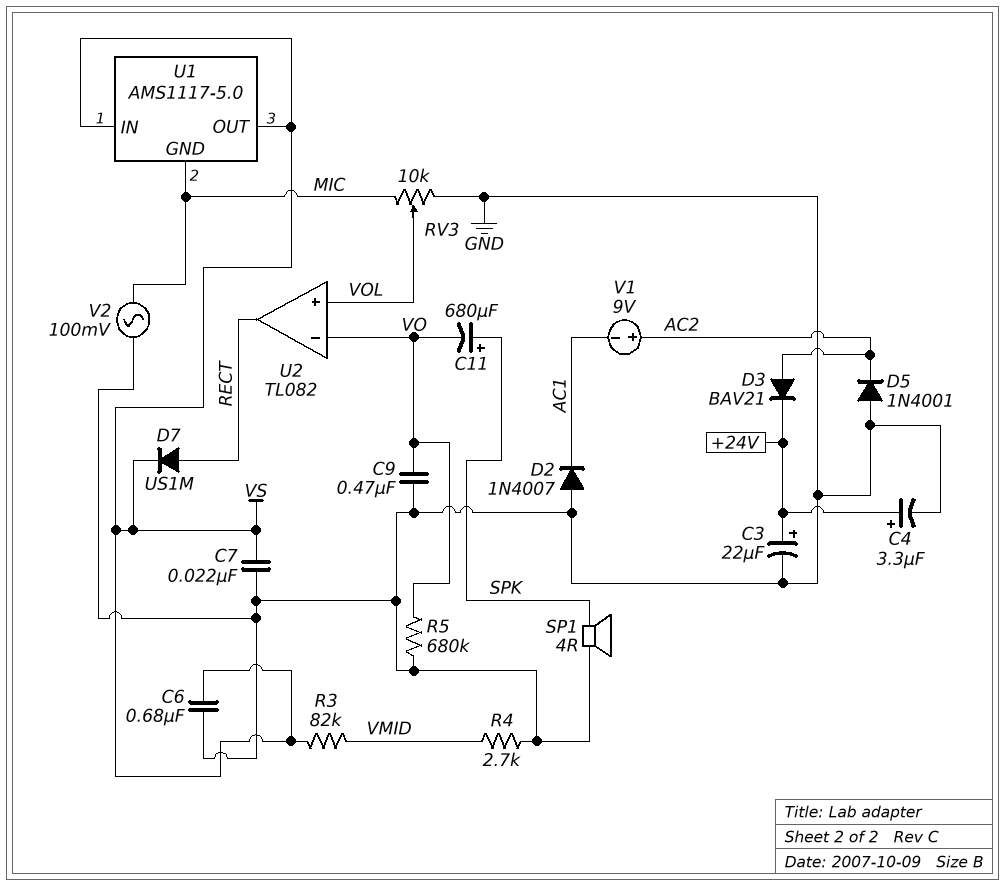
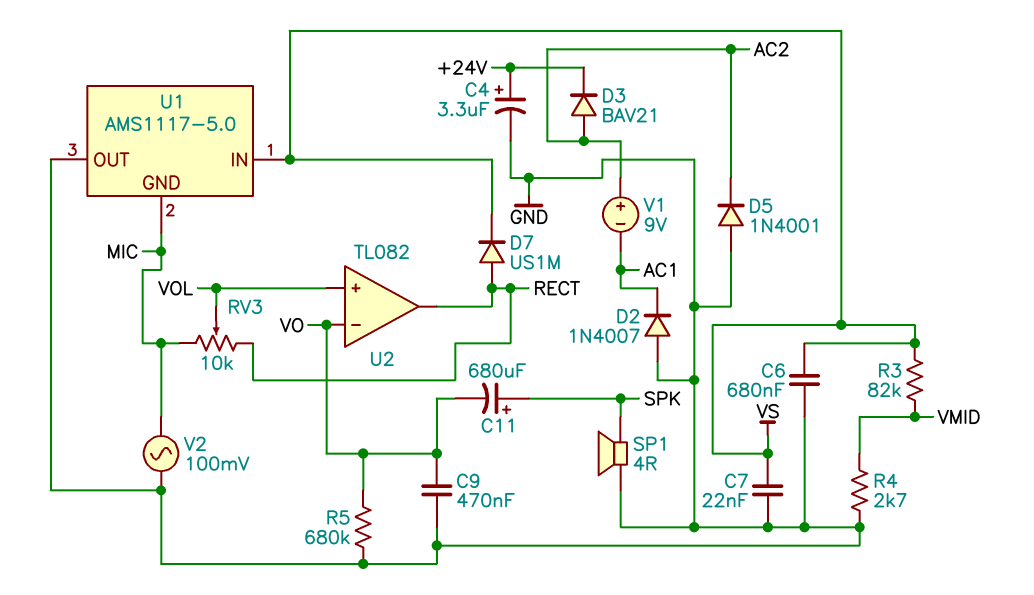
C3: 22uF (plus +24V, minus GND) -> none
RV3: 10k (GND, MIC, wiper VOL) -> 10k (MIC, RECT, wiper VOL)
U1 pin OUT: VS -> GND

